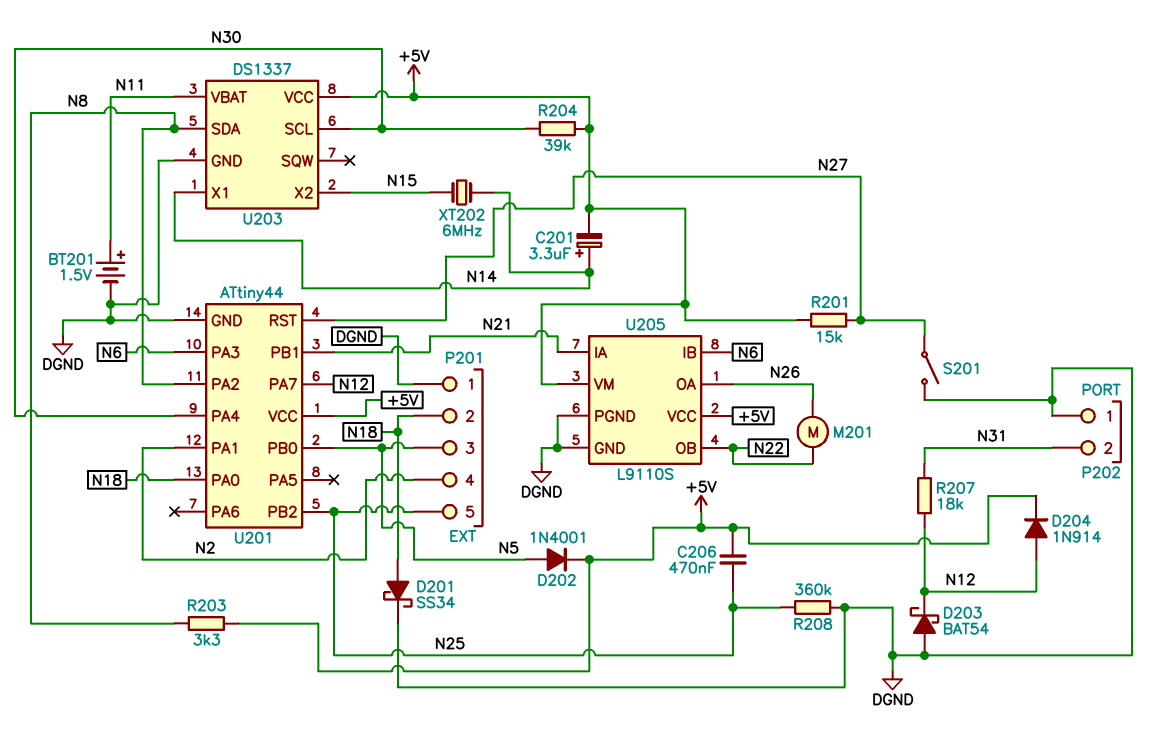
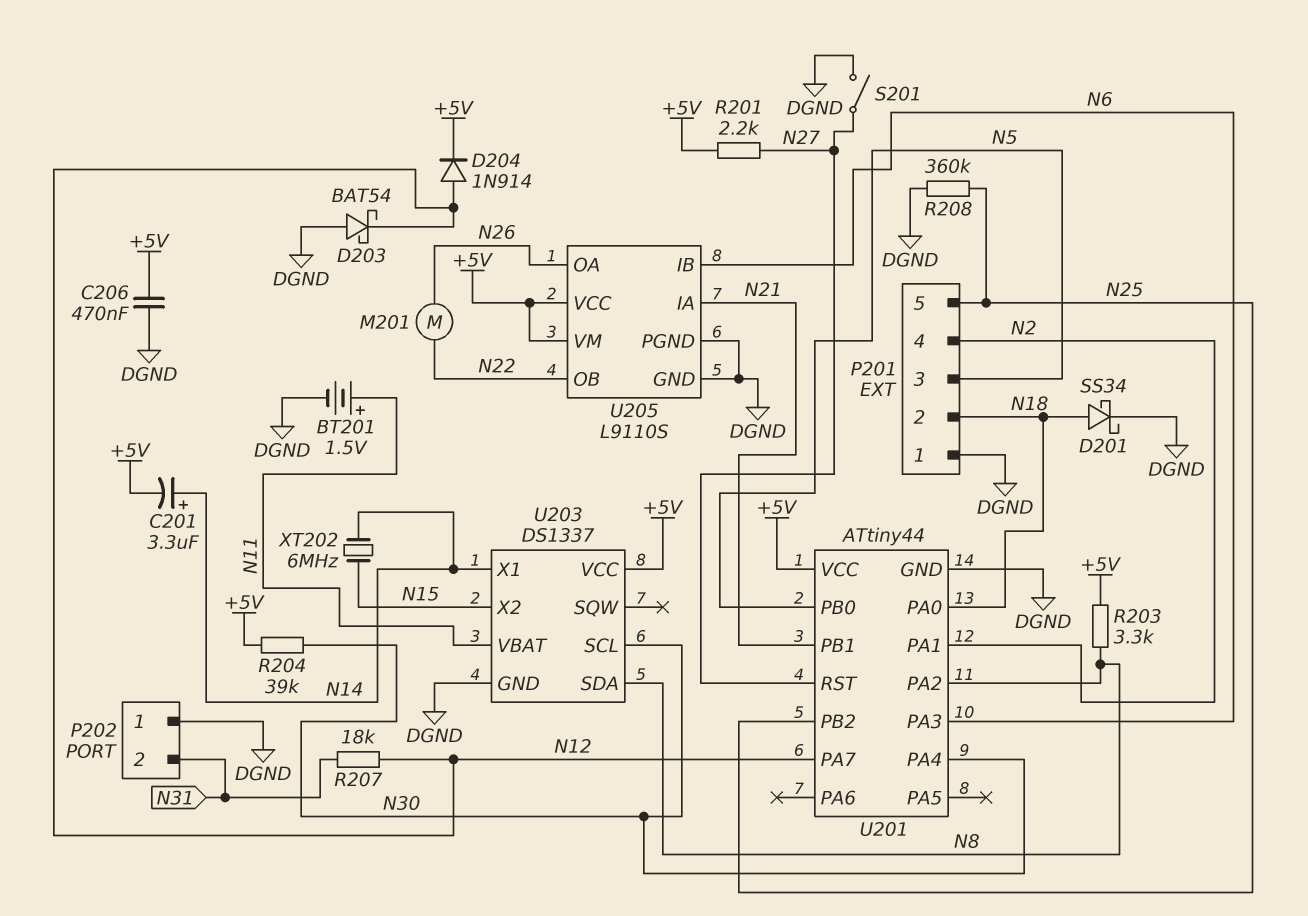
C206: 470nF (+5V, N25) -> 470nF (+5V, DGND)
D202: diode 1N4001 (A N5, K +5V) -> none
R201: 15k (+5V, N27) -> 2.2k (+5V, N27)

